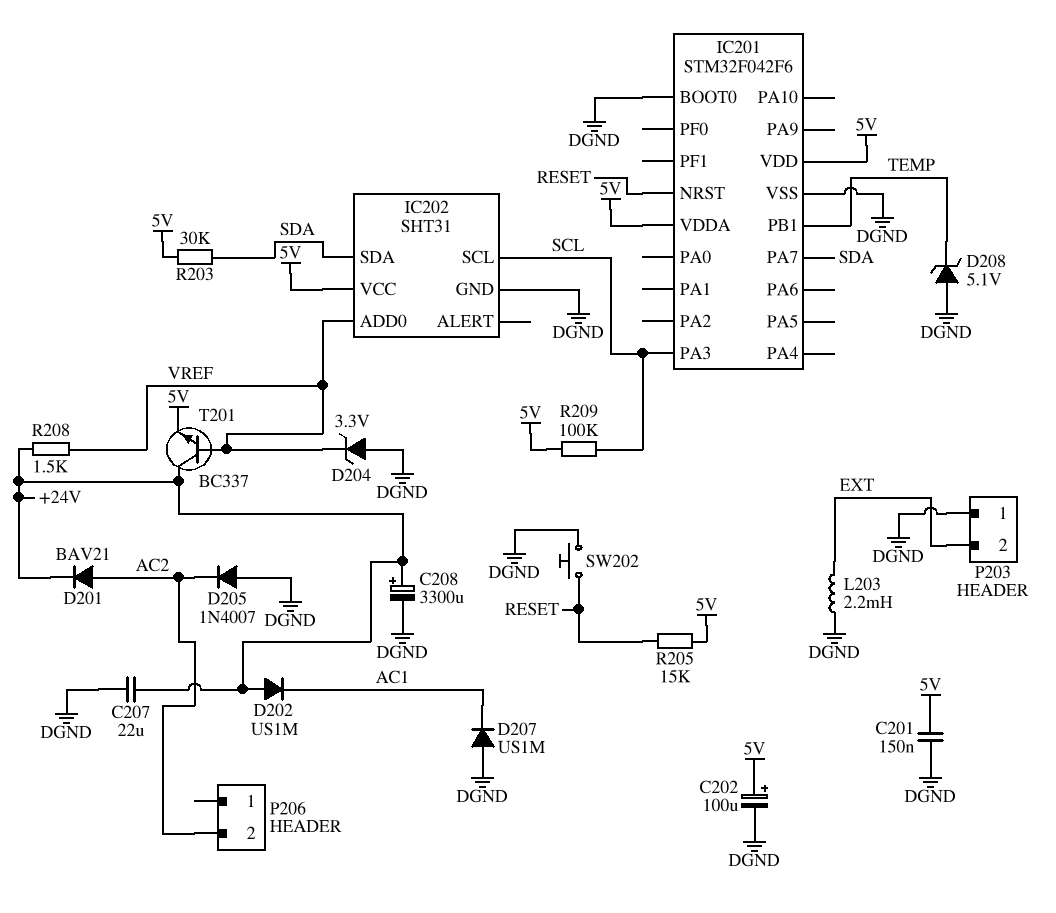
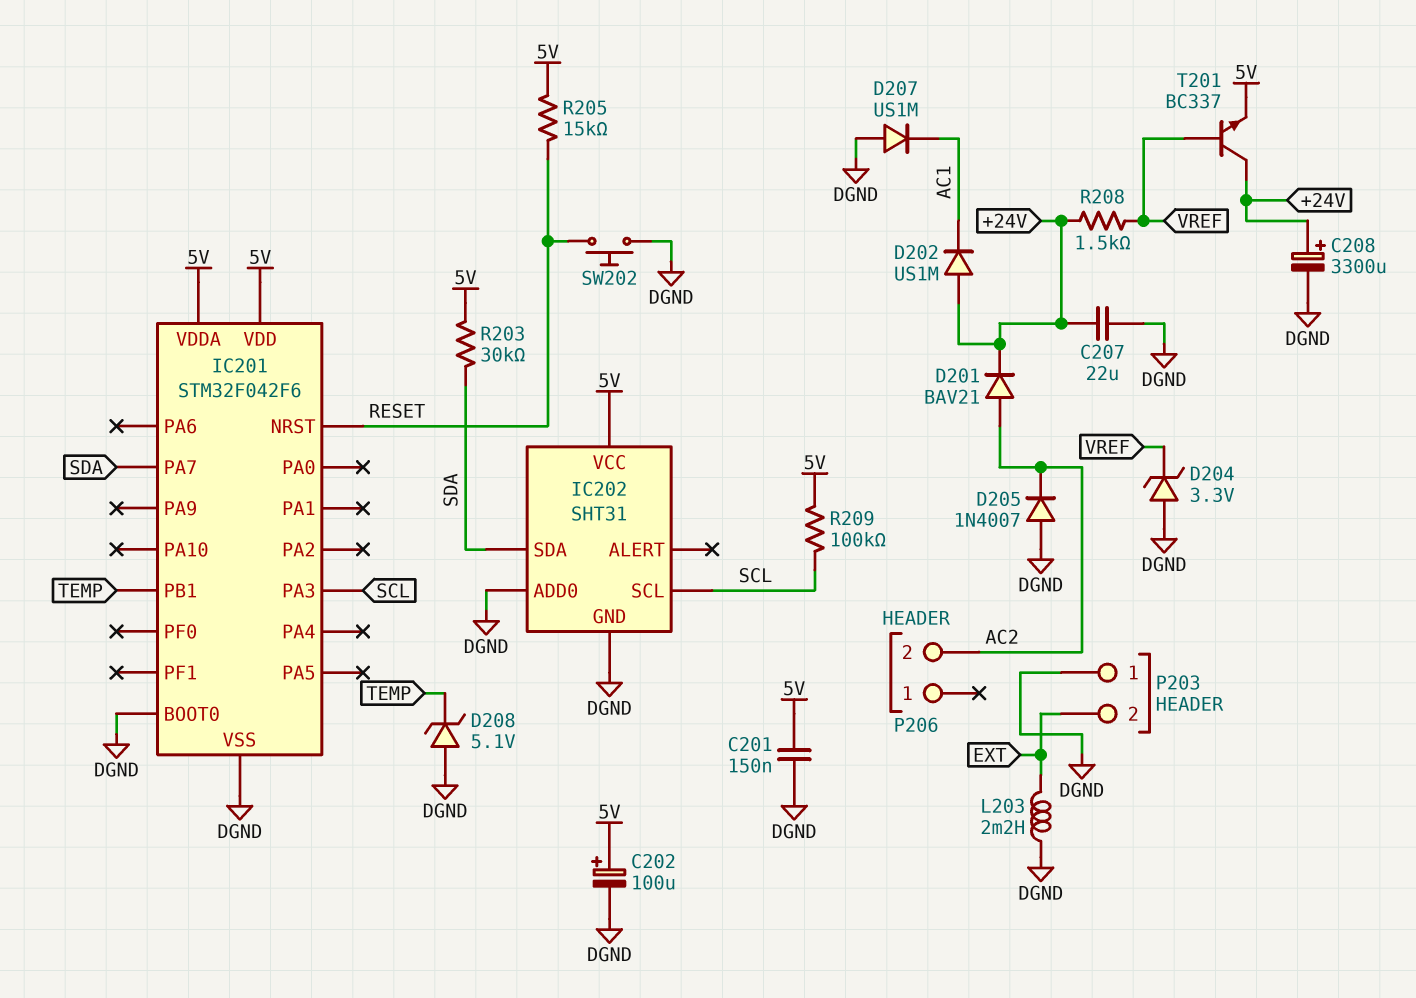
IC202 pin ADD0: VREF -> DGND

